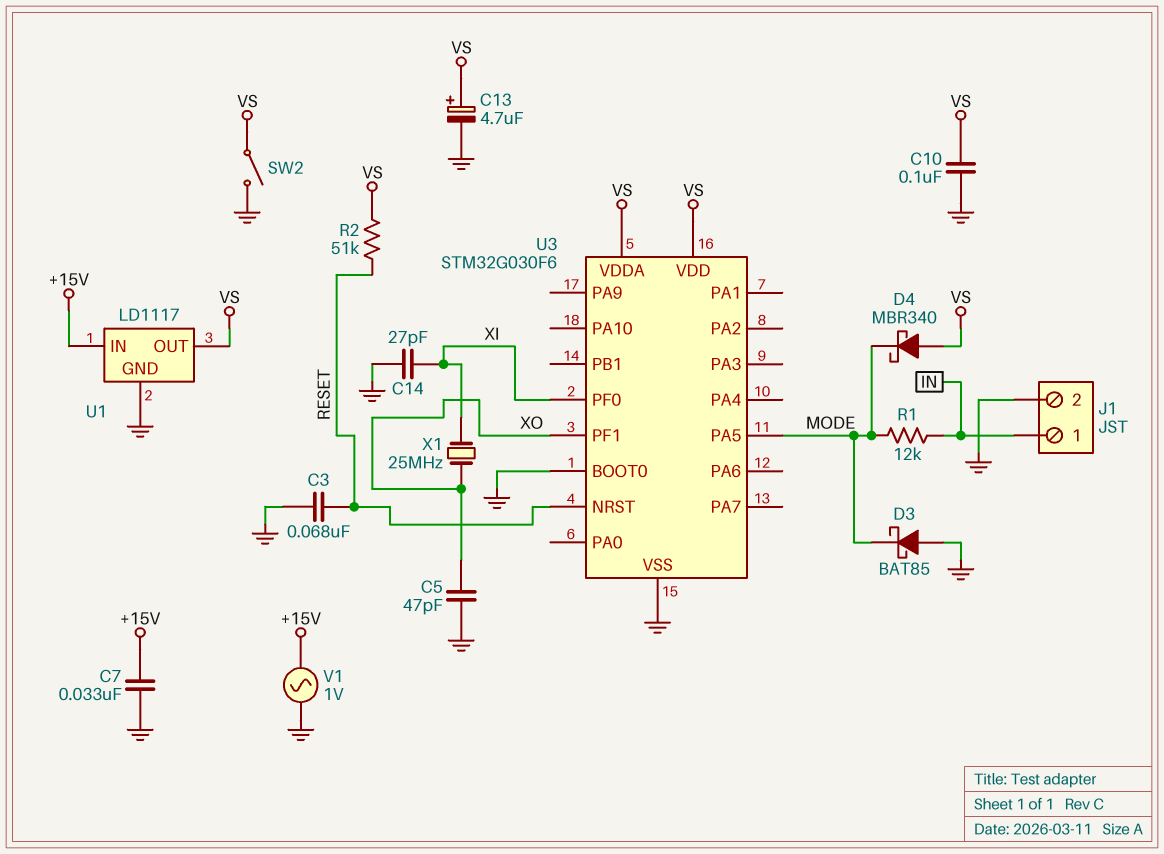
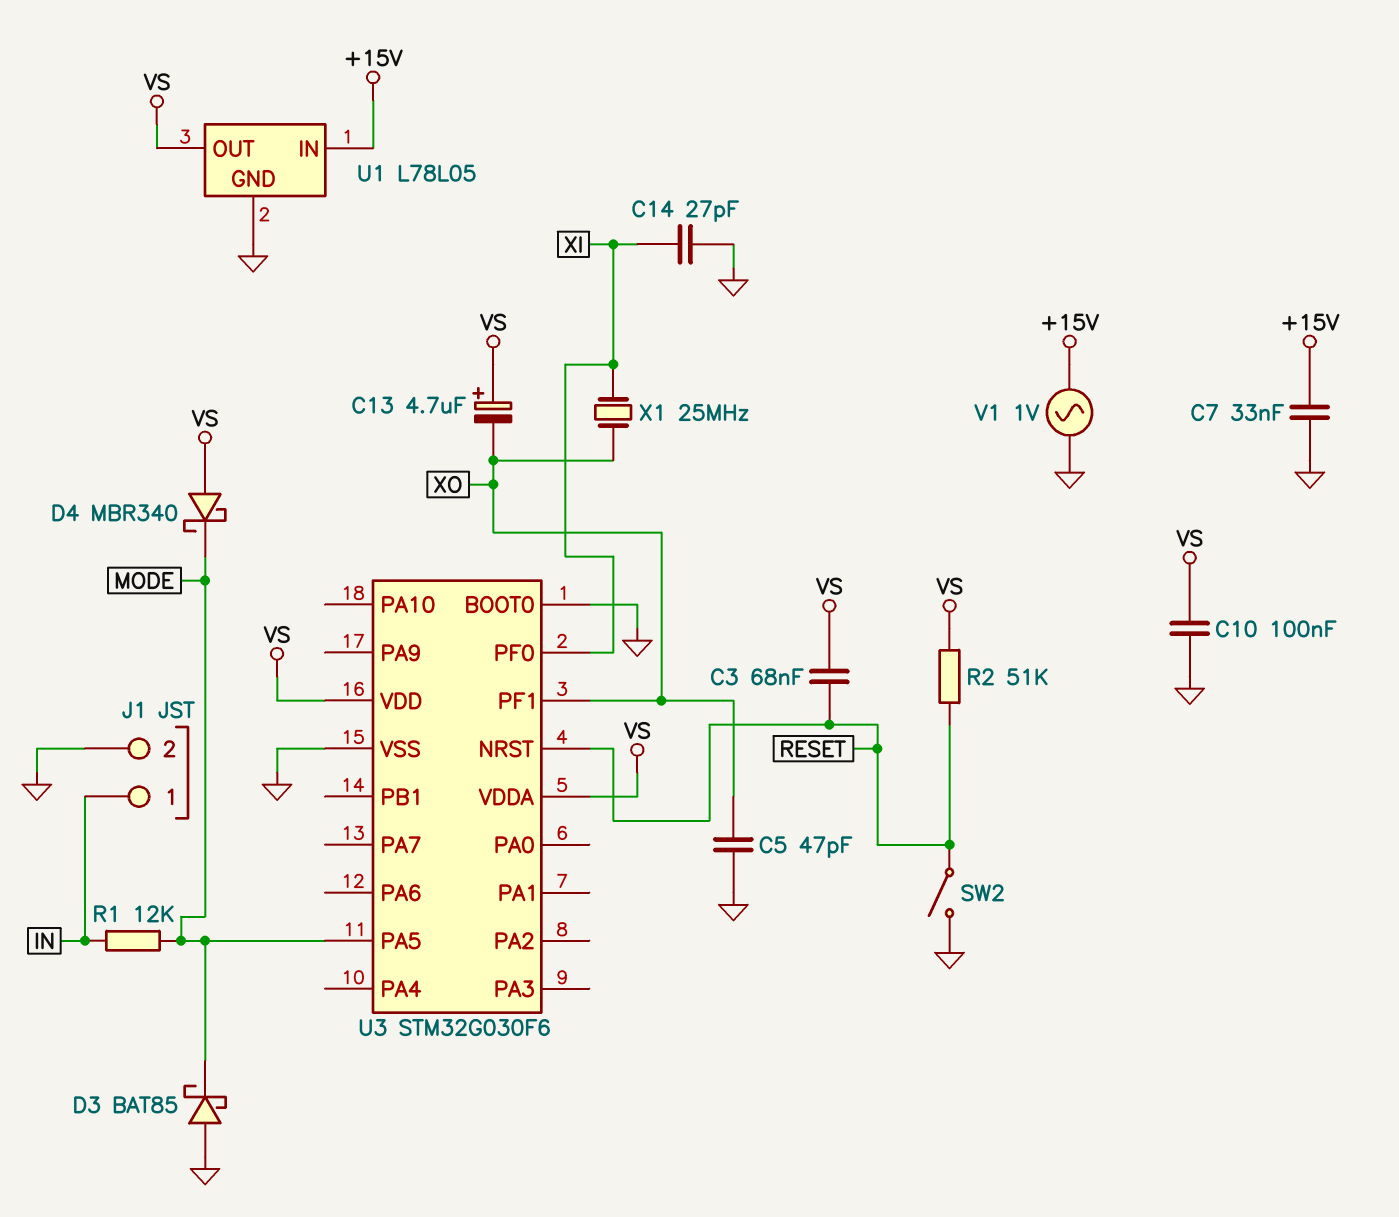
C3: 68nF (GND, RESET) -> 68nF (RESET, VS)
C13: 4.7uF (plus VS, minus GND) -> 4.7uF (plus VS, minus XO)
SW2: switch (GND, VS) -> switch (GND, RESET)
U1: LD1117 -> L78L05

